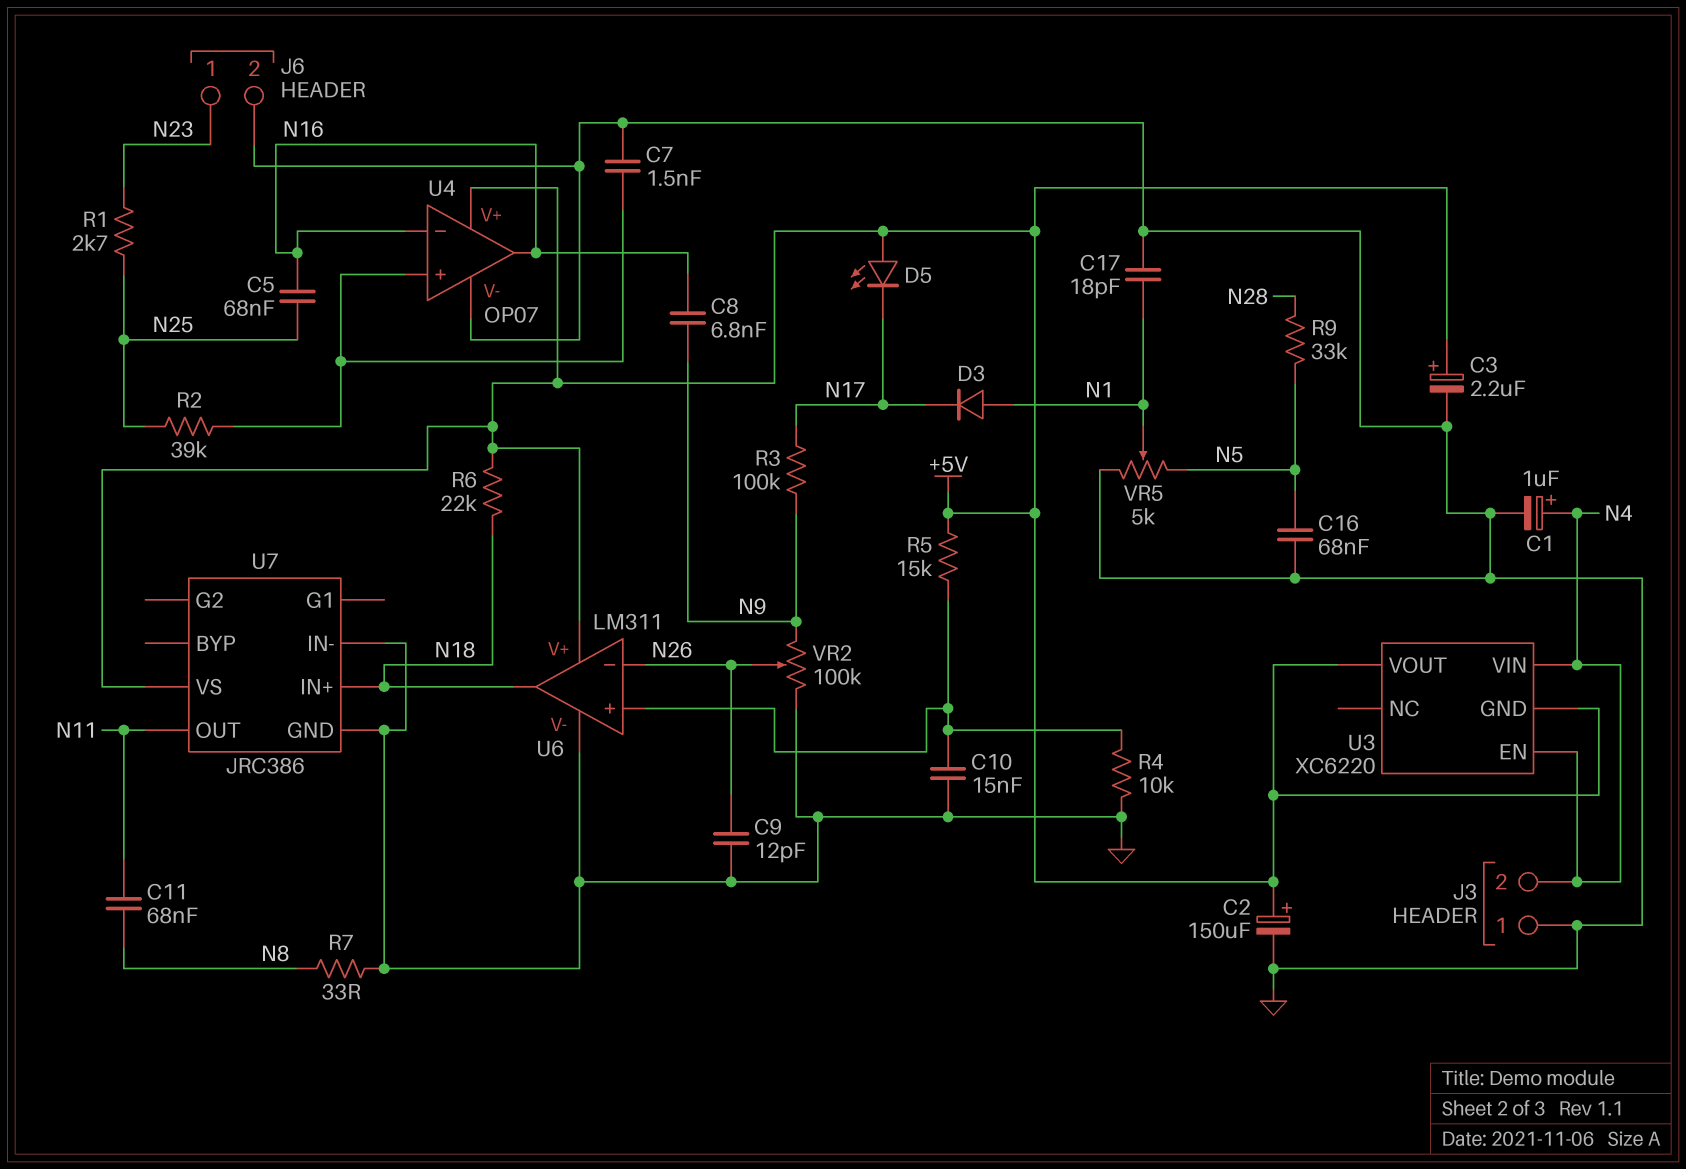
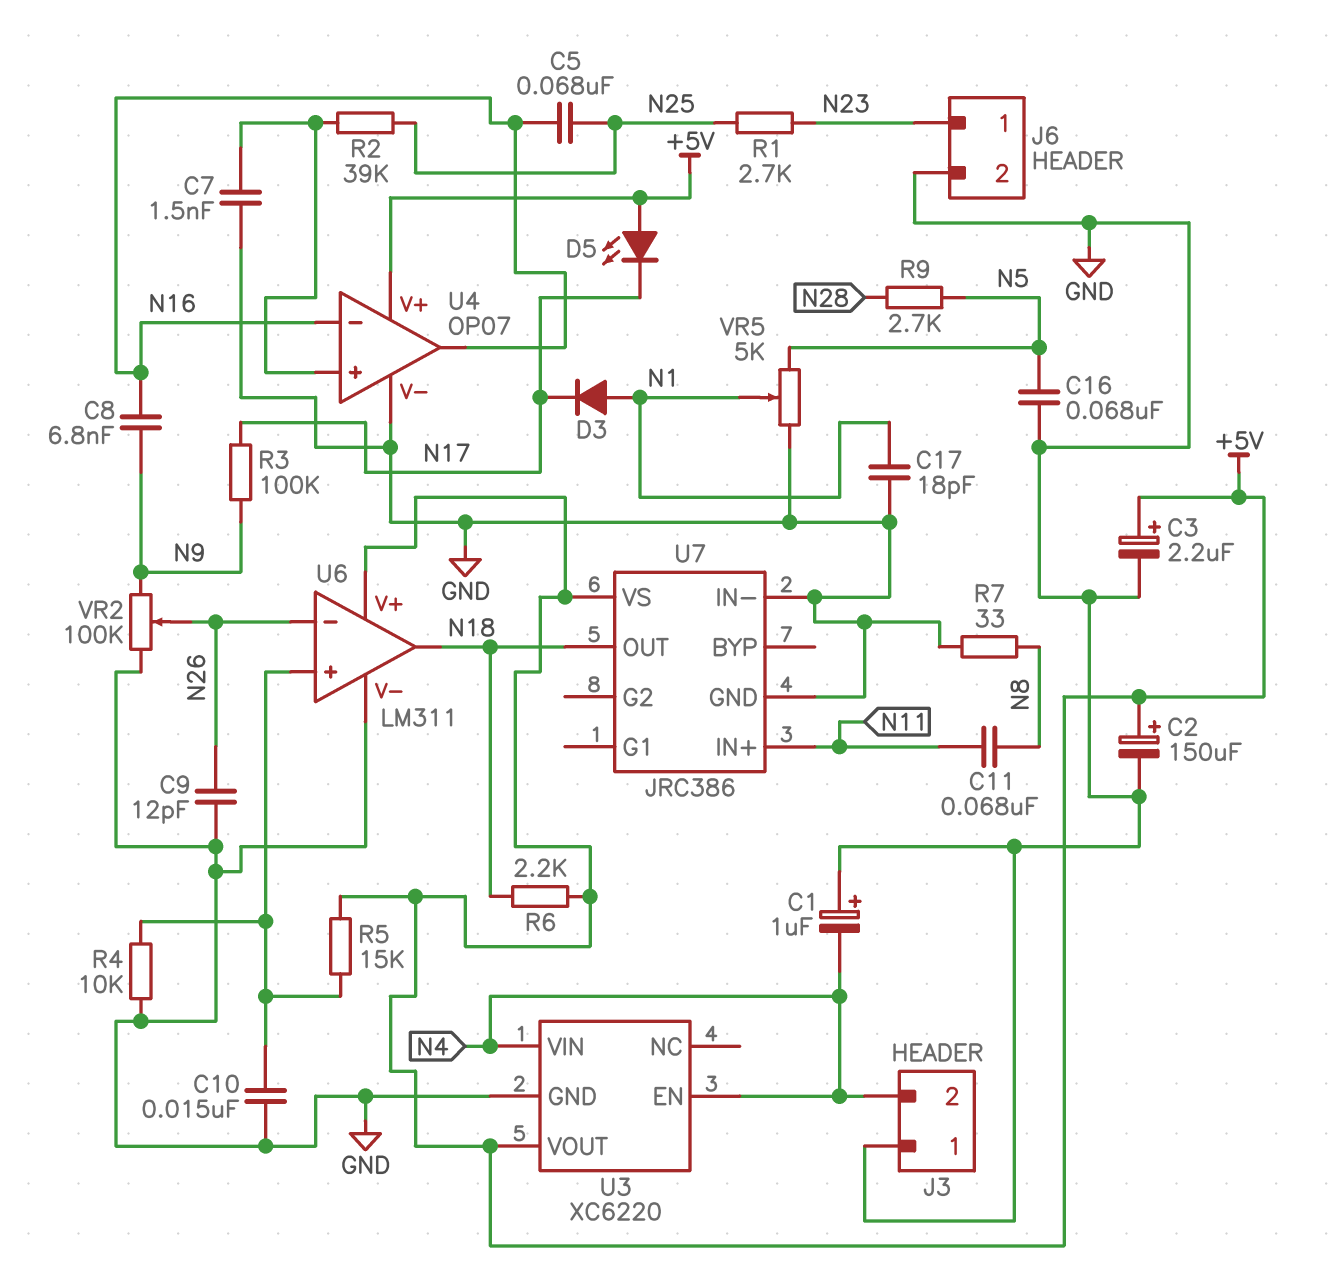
C1: 1uF (plus N4, minus GND) -> 1uF (plus GND, minus N4)
R6: 22k (+5V, N18) -> 2.2k (+5V, N18)
R9: 33k (N5, N28) -> 2.7k (N5, N28)
U3 pin GND: +5V -> GND
U7 pin IN+: N18 -> N11
U7 pin OUT: N11 -> N18

